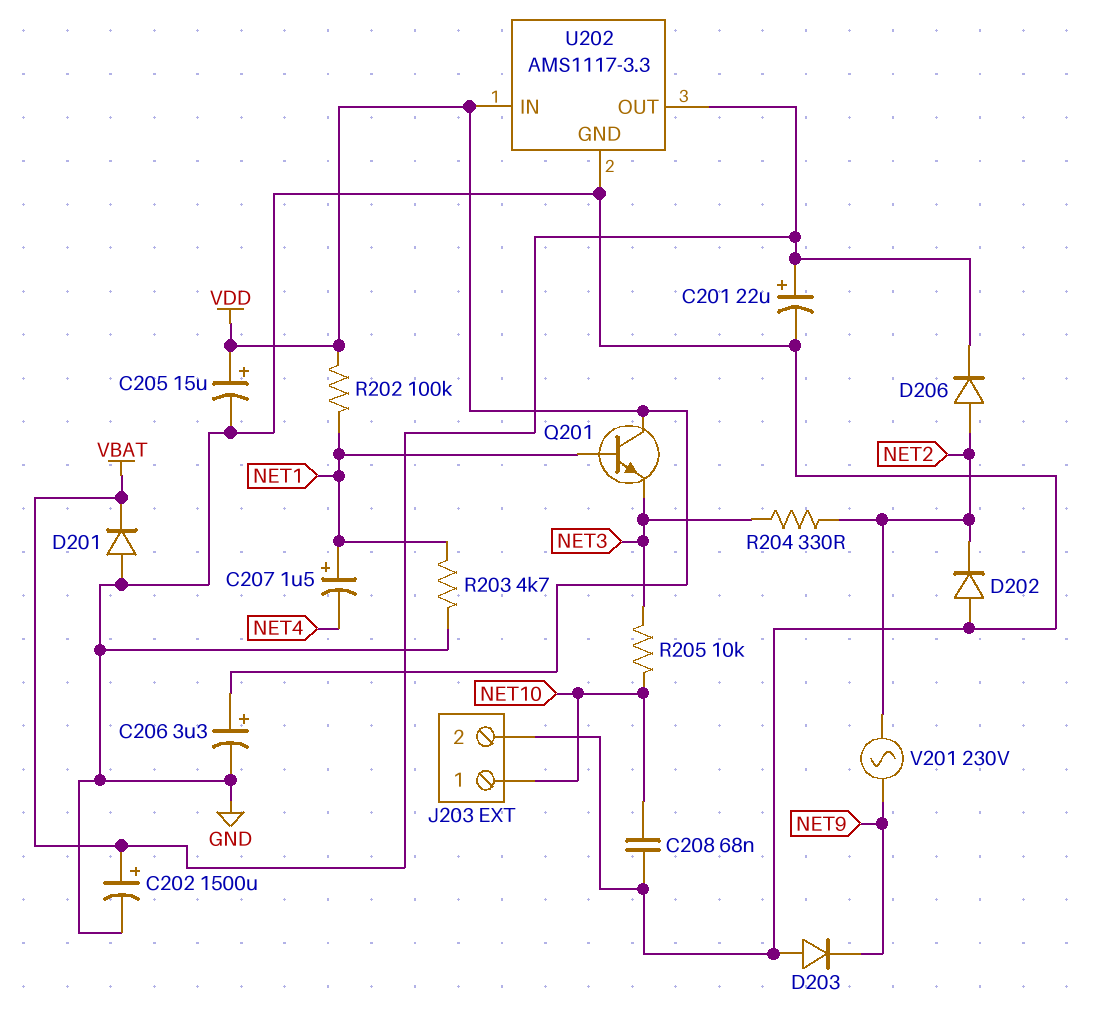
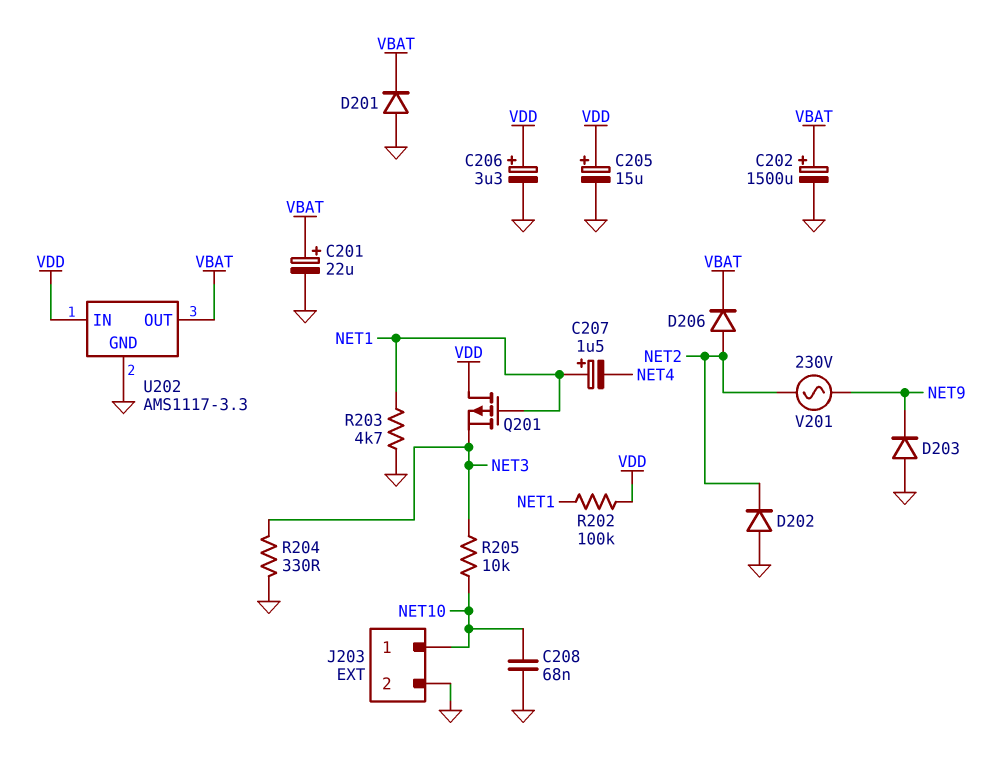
Q201: NPN (B NET1, C VDD, E NET3) -> PMOS (G NET1, D VDD, S NET3)
R204: 330 (NET2, NET3) -> 330 (GND, NET3)

